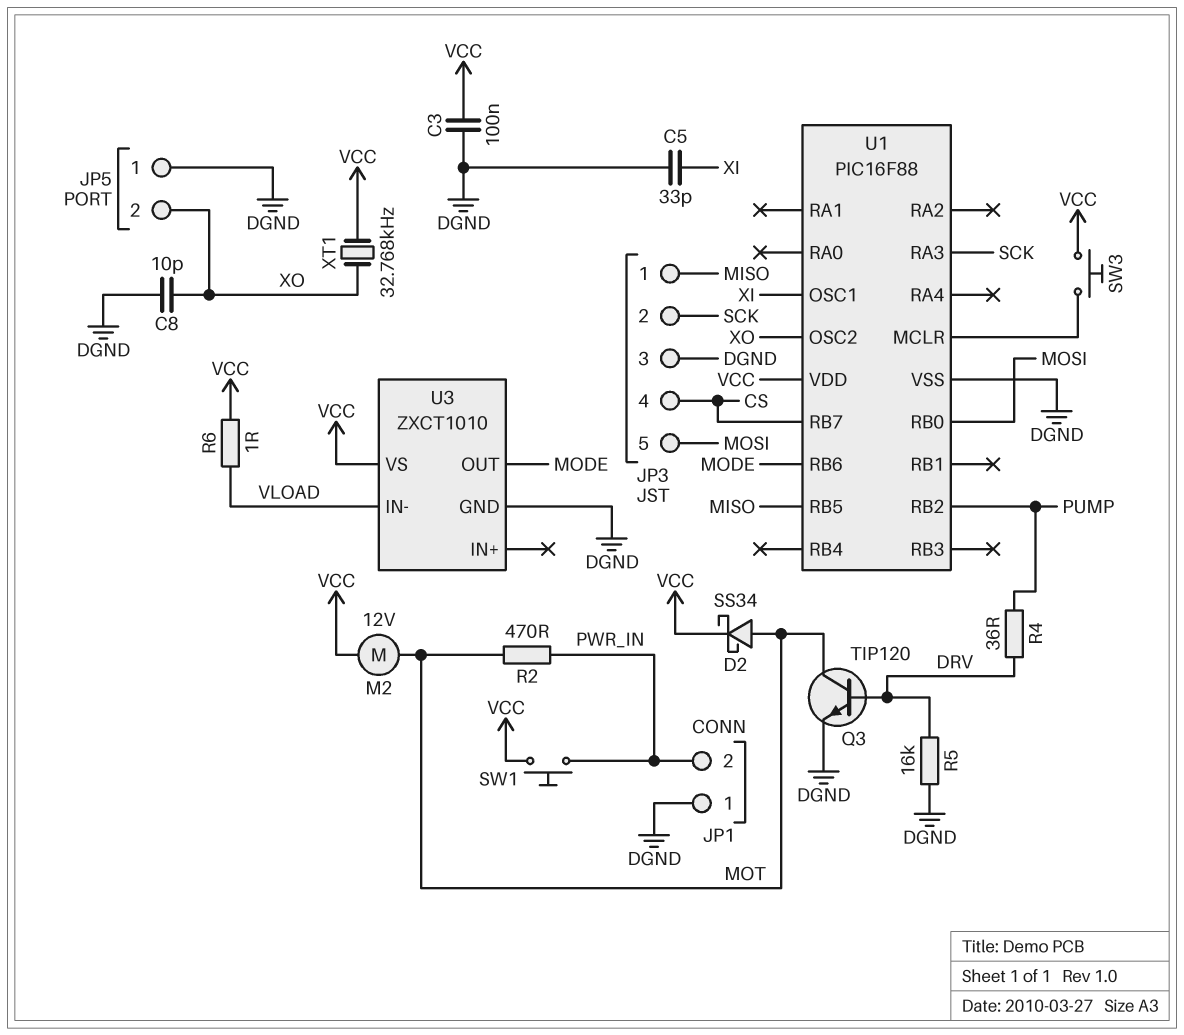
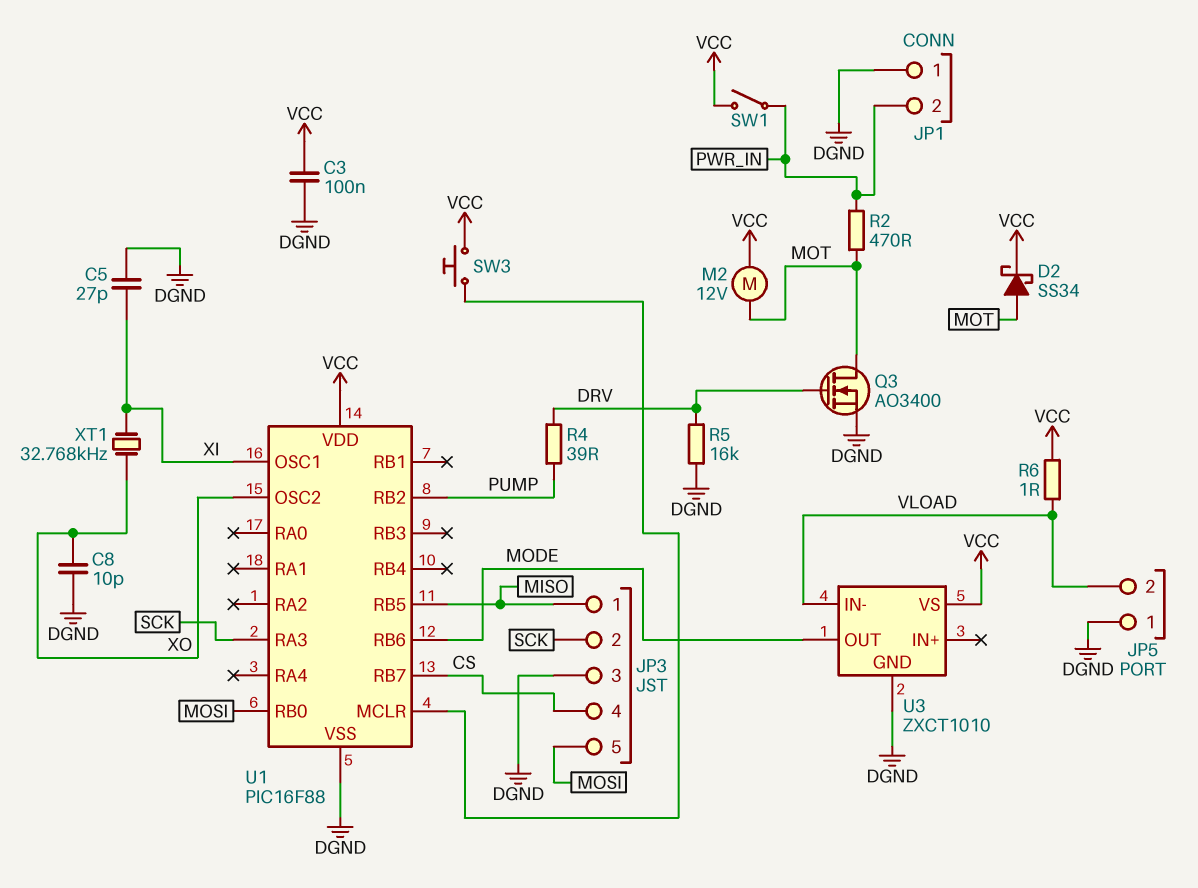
C5: 33pF (DGND, XI) -> 27pF (DGND, XI)
JP5 pin 2: XO -> VLOAD
Q3: NPN TIP120 (B DRV, C MOT, E DGND) -> NMOS AO3400 (G DRV, D MOT, S DGND)
R4: 36 (DRV, PUMP) -> 39 (DRV, PUMP)
SW1: button (PWR_IN, VCC) -> switch (PWR_IN, VCC)
XT1: 32.768kHz (VCC, XO) -> 32.768kHz (XI, XO)

